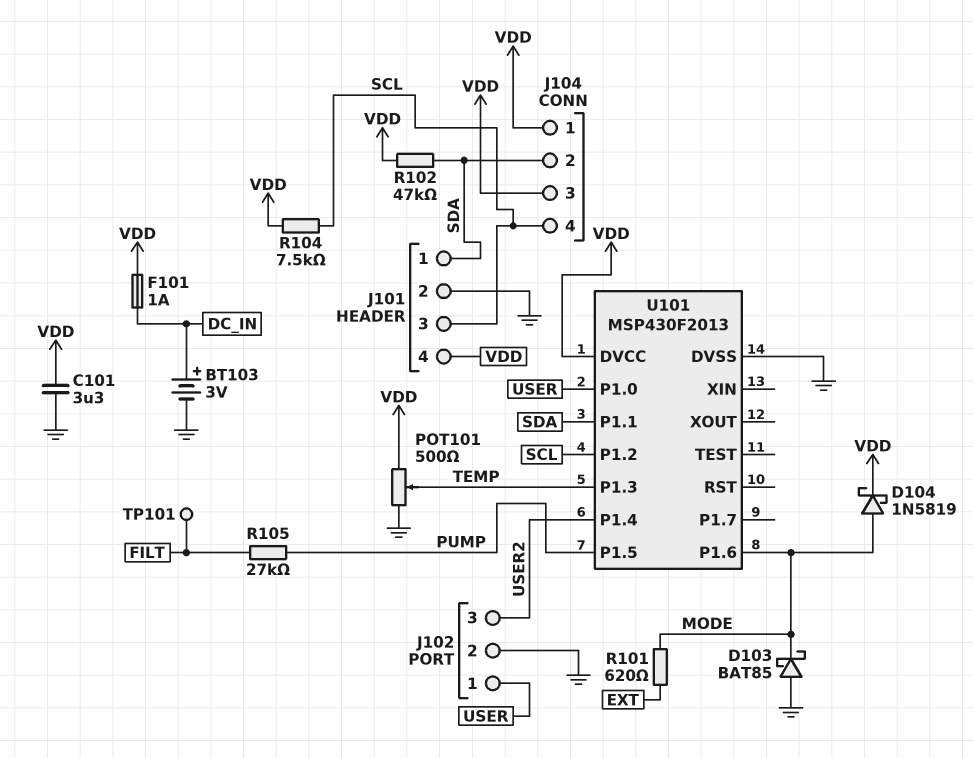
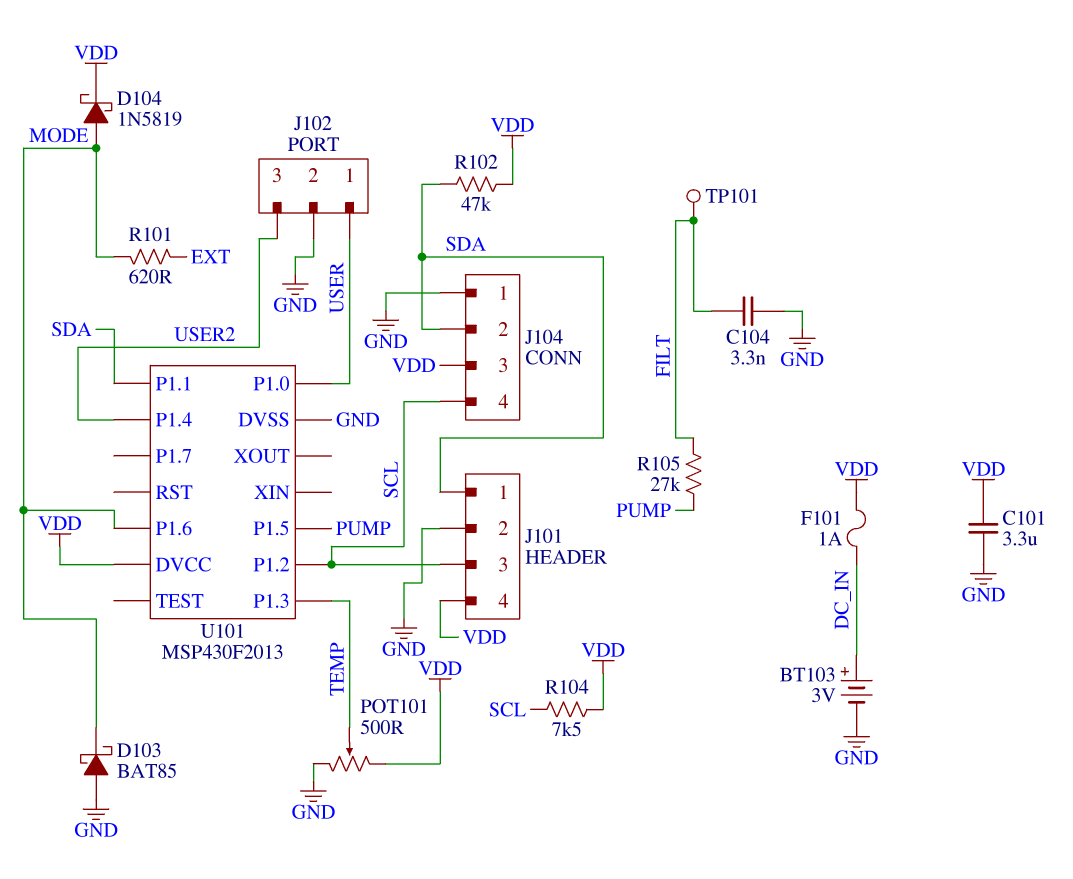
C104: none -> 3.3nF (FILT, GND)
J104 pin 1: VDD -> GND

